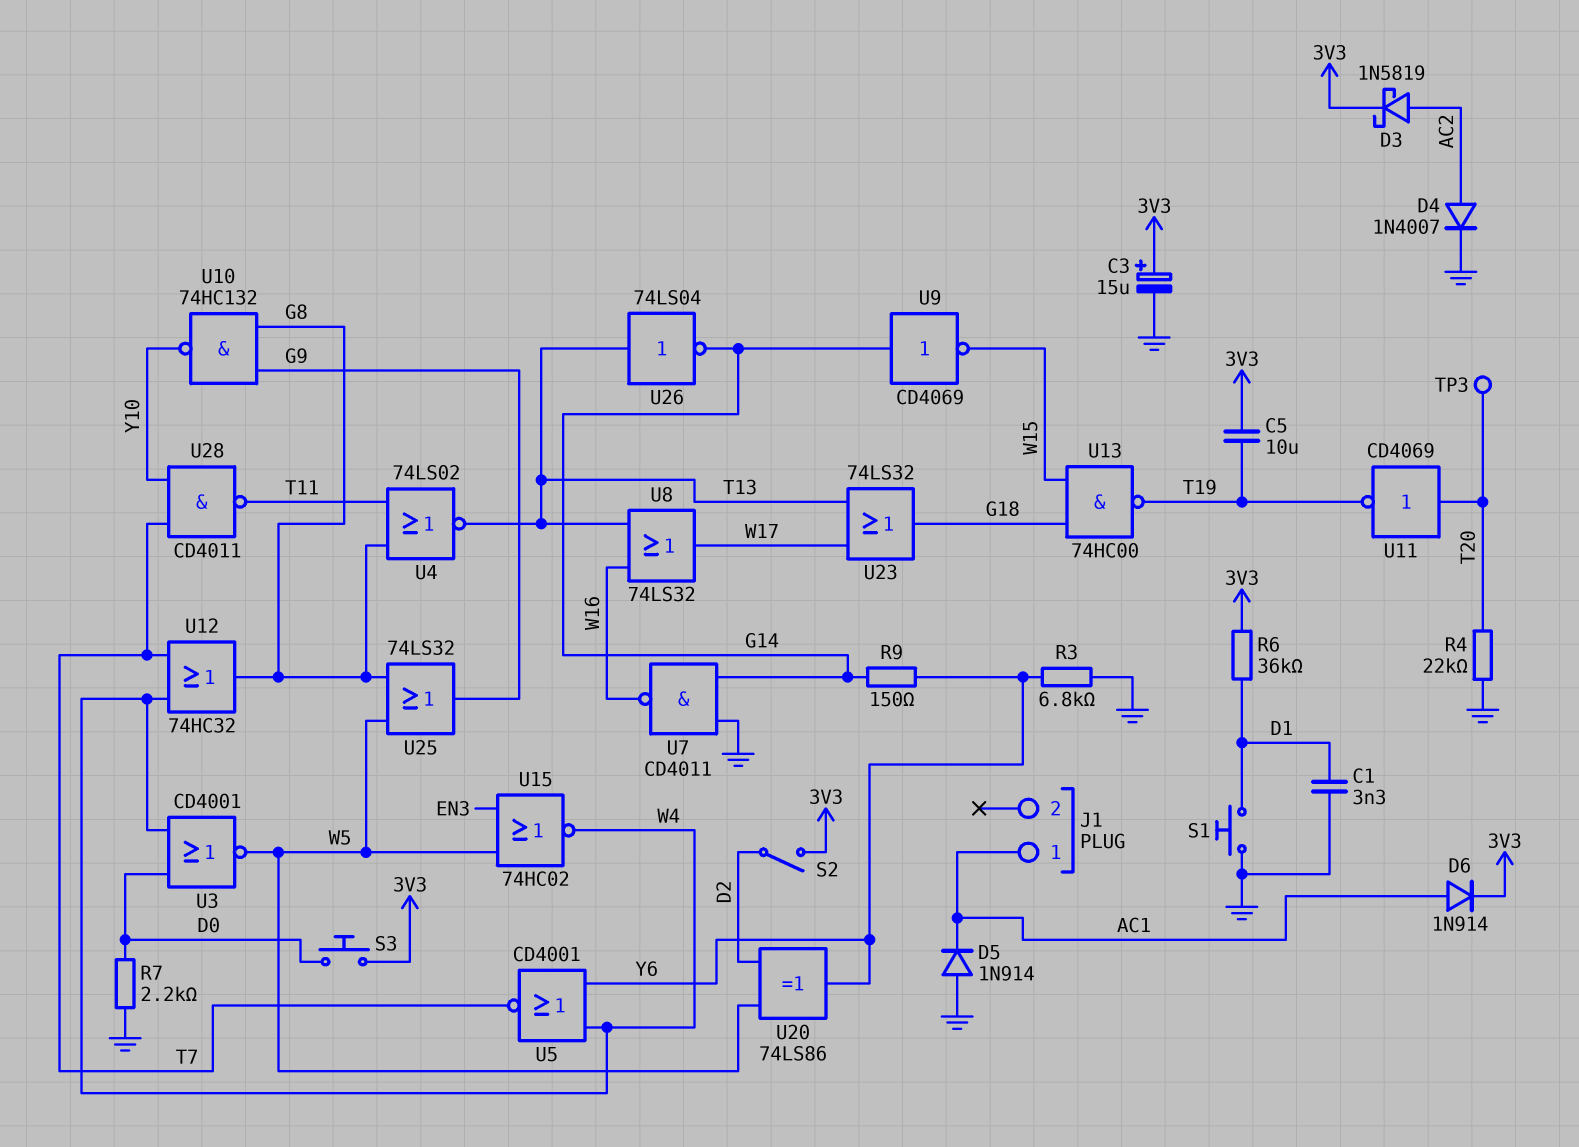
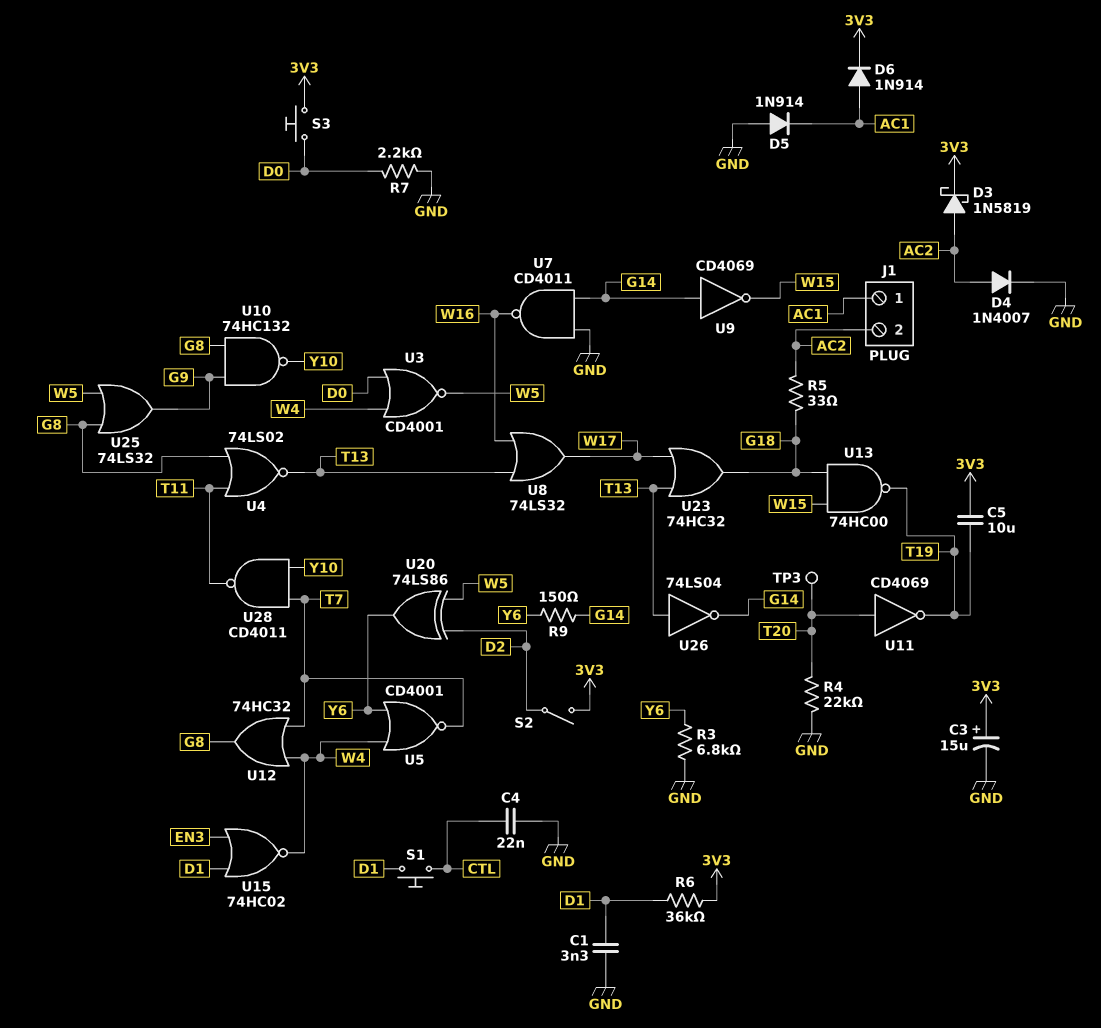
C4: none -> 22nF (CTL, GND)
J1 pin 2: none -> AC2
R5: none -> 33 (AC2, G18)
S1: button (D1, GND) -> button (CTL, D1)
U15: NOR 74HC02 (in EN3, in W5, out W4) -> NOR 74HC02 (in D1, in EN3, out W4)
U23: OR 74LS32 (in T13, in W17, out G18) -> OR 74HC32 (in T13, in W17, out G18)

